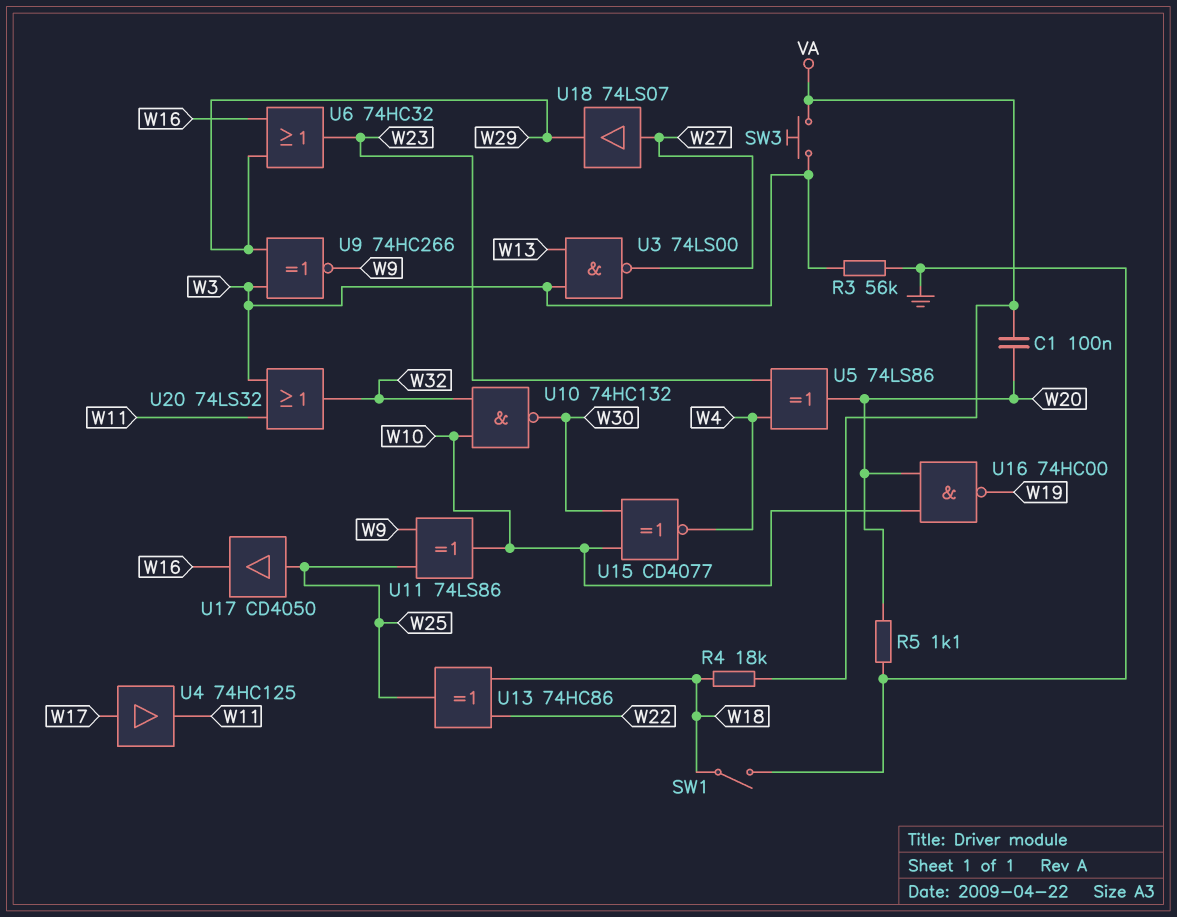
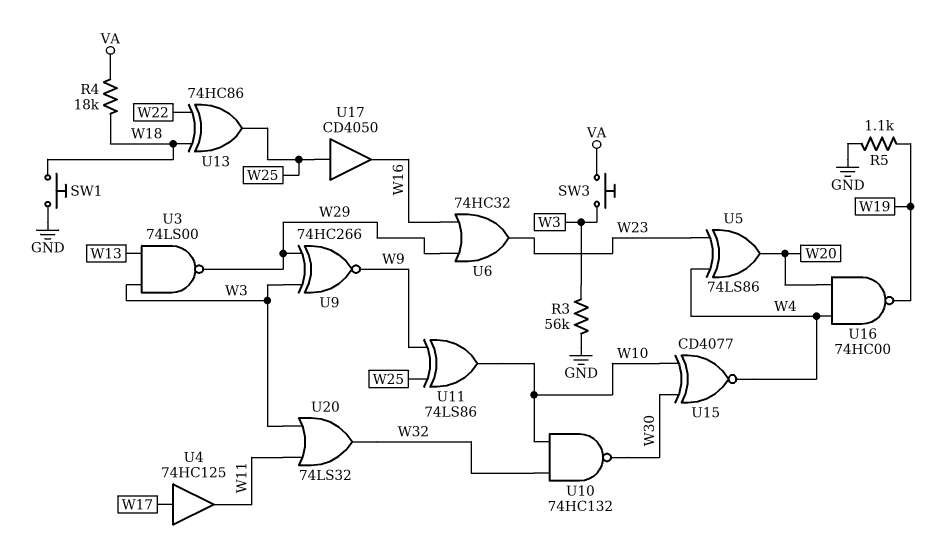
C1: 100nF (VA, W20) -> none
R5: 1.1k (GND, W20) -> 1.1k (GND, W19)
SW1: switch (GND, W18) -> button (GND, W18)
U3: NAND 74LS00 (in W3, in W13, out W27) -> NAND 74LS00 (in W3, in W13, out W29)
U16: NAND 74HC00 (in W10, in W20, out W19) -> NAND 74HC00 (in W4, in W20, out W19)
U18: buffer 74LS07 (in W27, out W29) -> none

